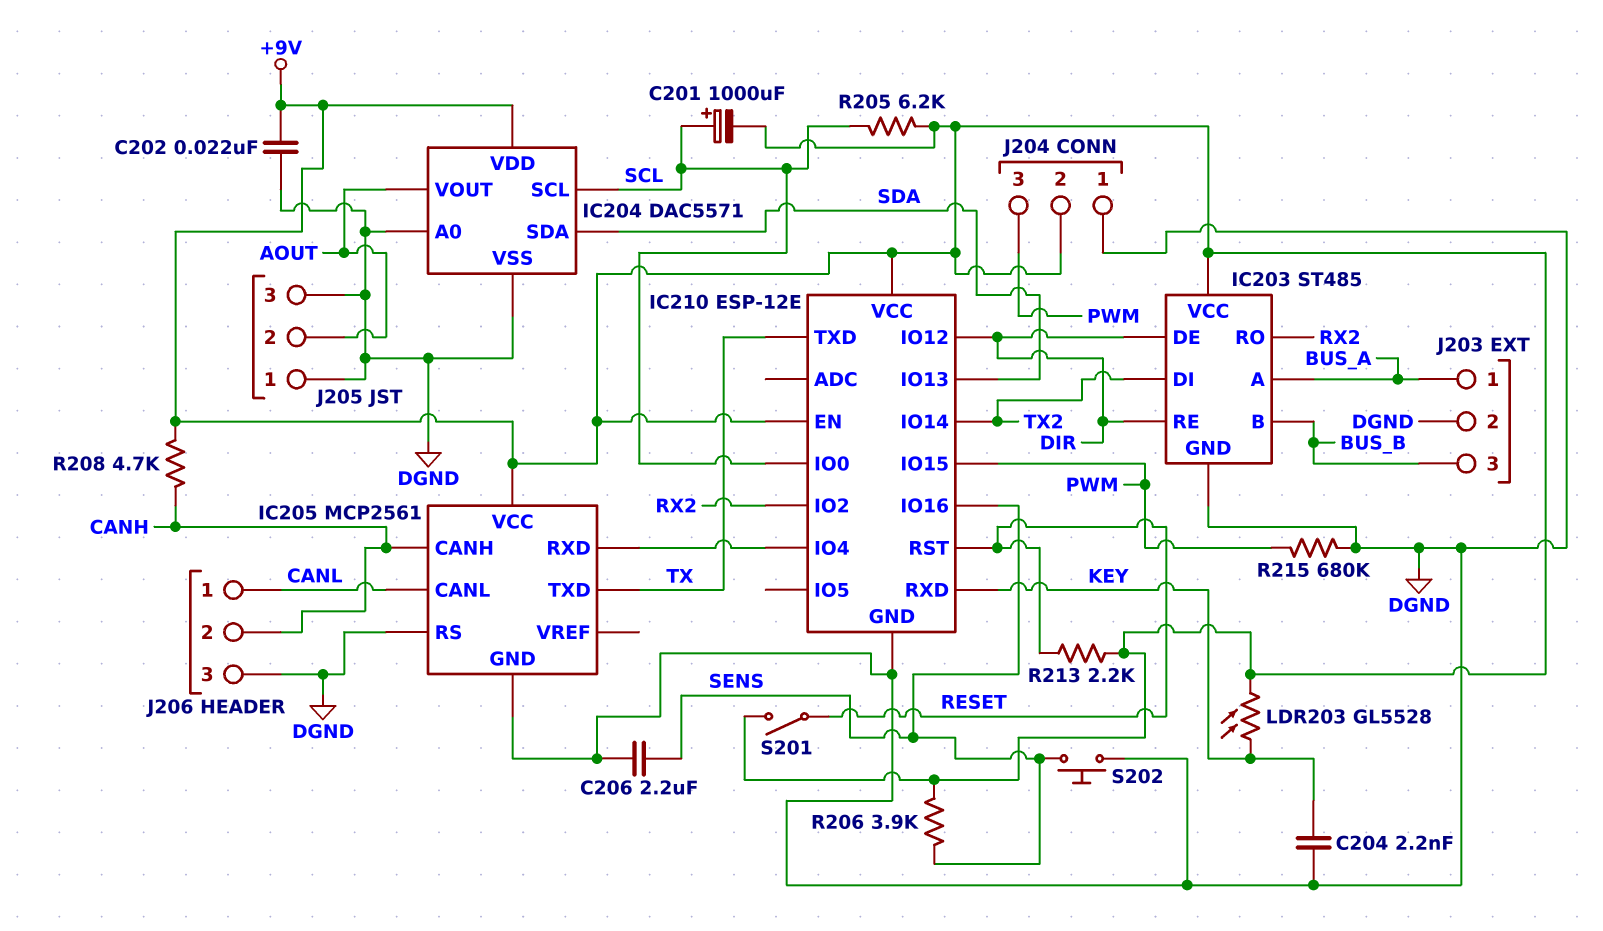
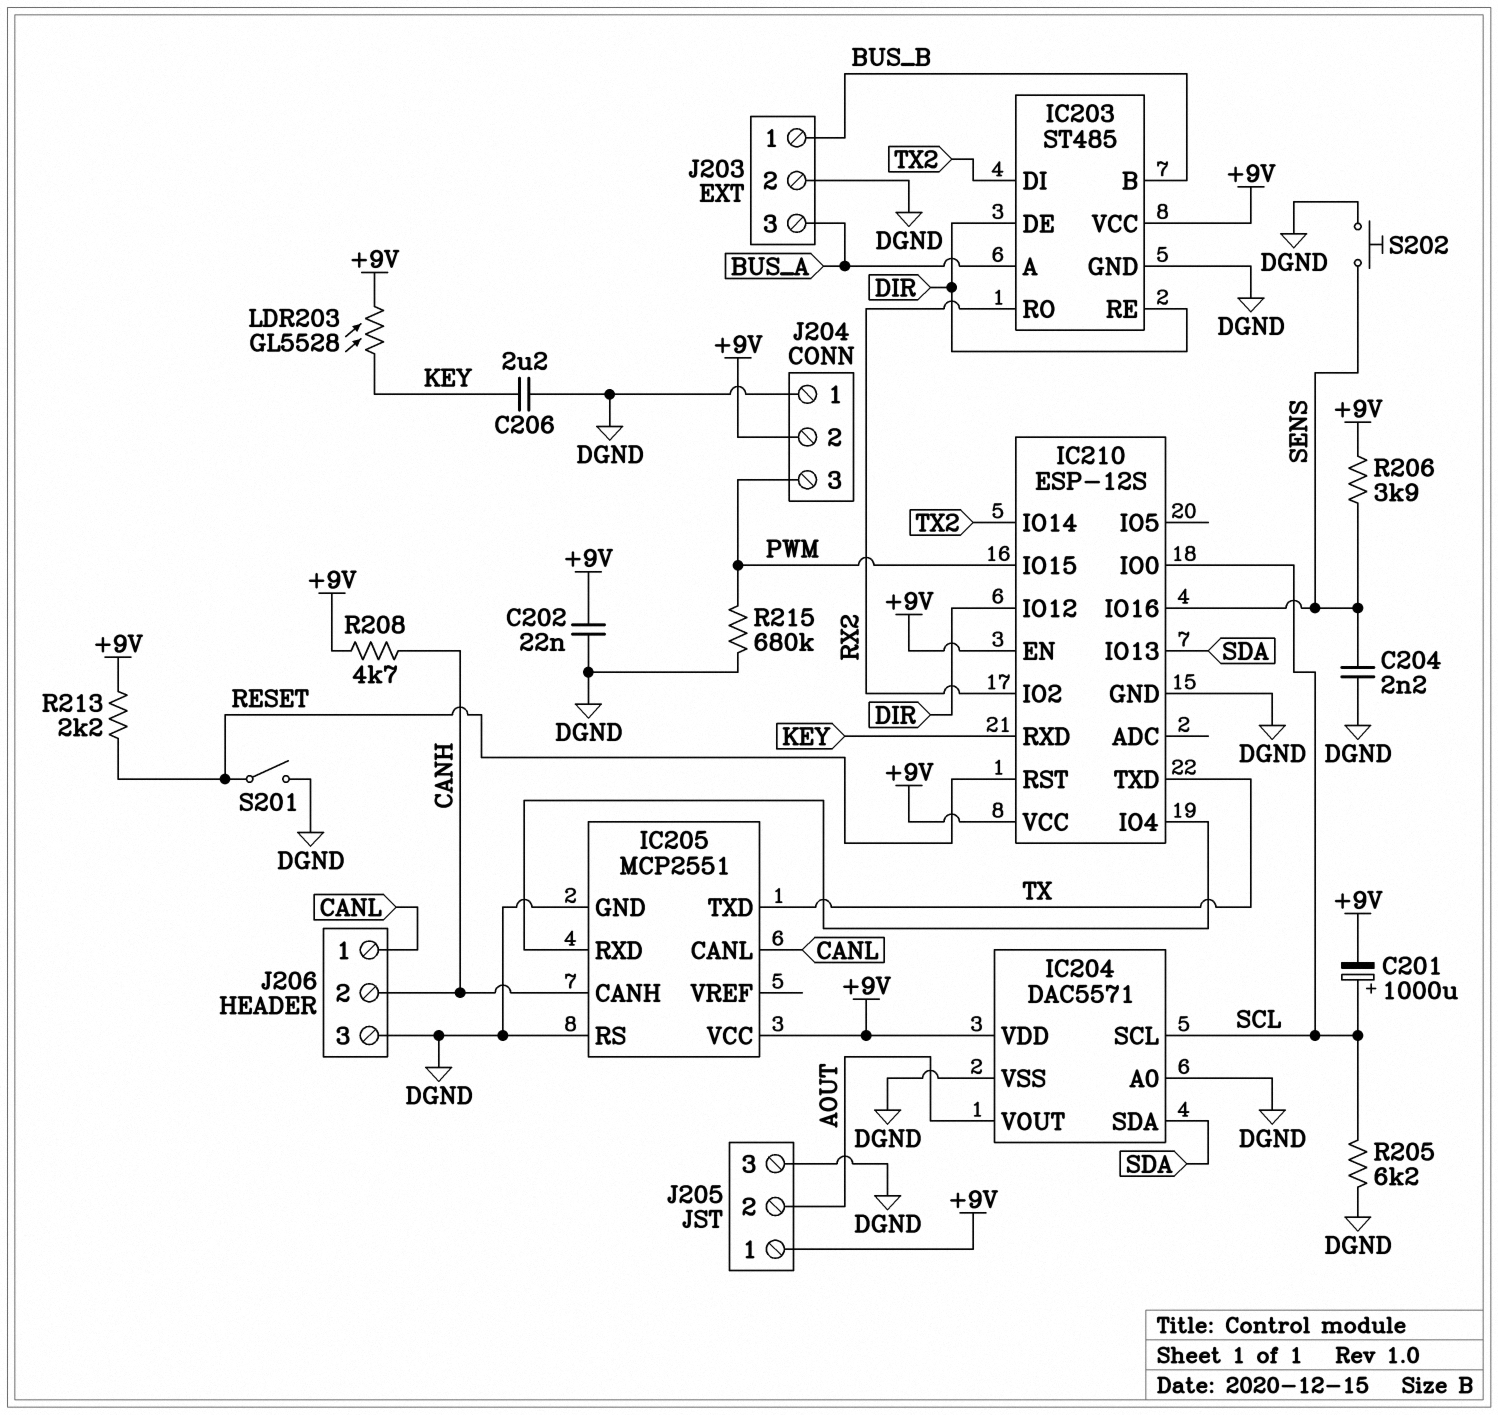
C204: 2.2nF (DGND, KEY) -> 2.2nF (DGND, SENS)
C206: 2.2uF (DGND, SENS) -> 2.2uF (DGND, KEY)
IC205: MCP2561 -> MCP2551
IC210: ESP-12E -> ESP-12S
J203 pin 1: BUS_A -> BUS_B
J203 pin 3: BUS_B -> BUS_A
J205 pin 1: DGND -> +9V
R205: 6.2k (+9V, SCL) -> 6.2k (DGND, SCL)
S201: switch (+9V, RESET) -> switch (DGND, RESET)

